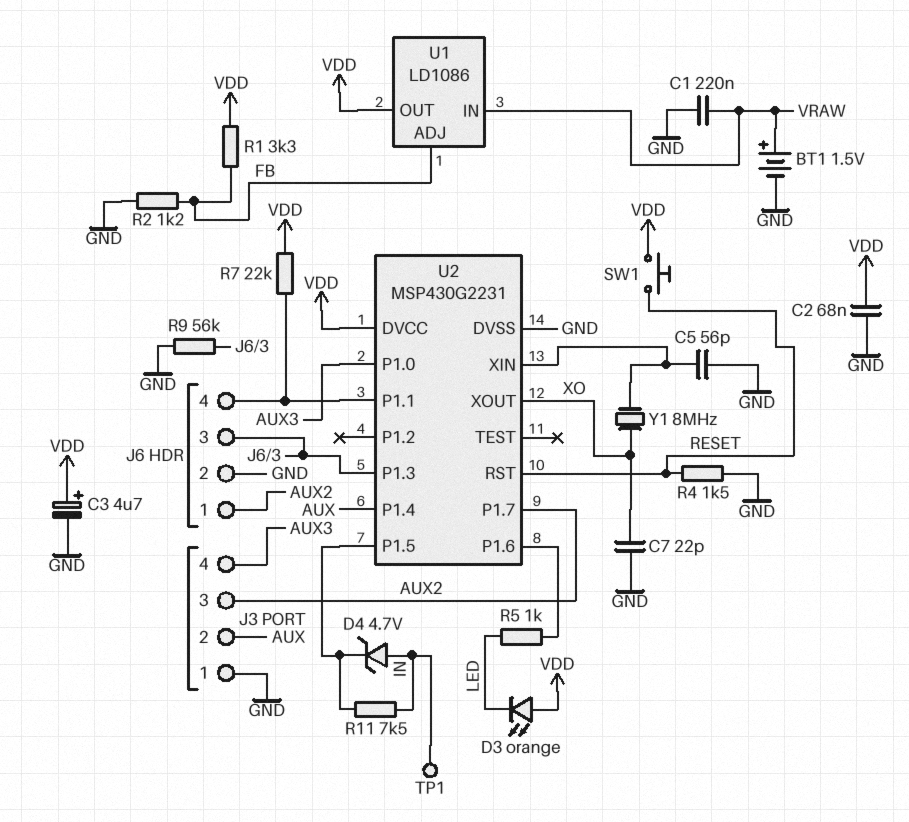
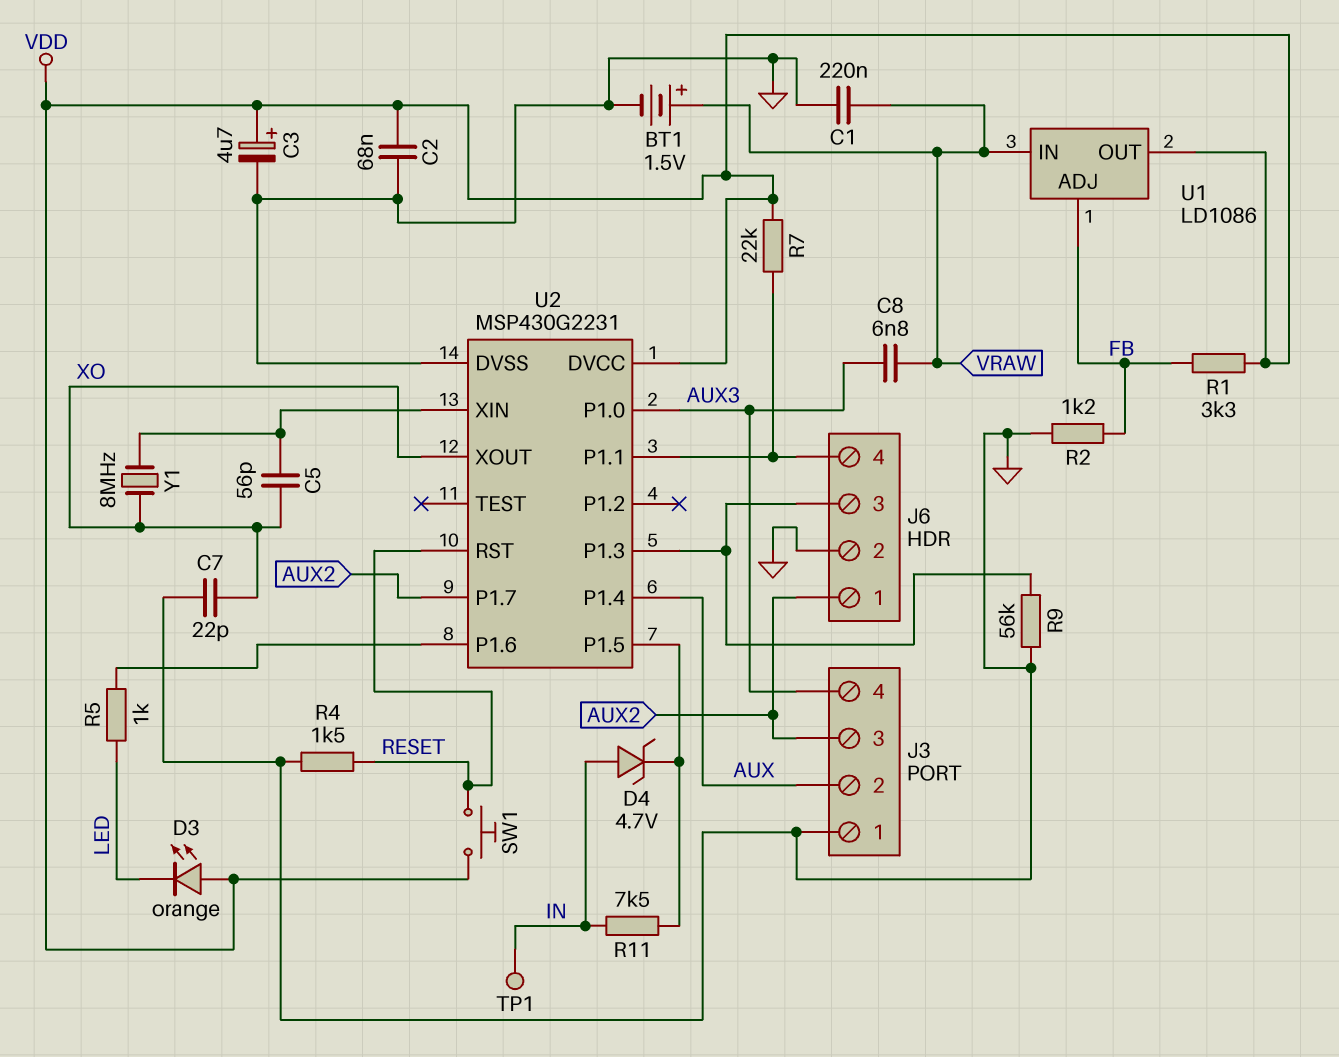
C5: 56pF (GND, U2/XIN) -> 56pF (U2/XIN, XO)
C8: none -> 6.8nF (AUX3, VRAW)

